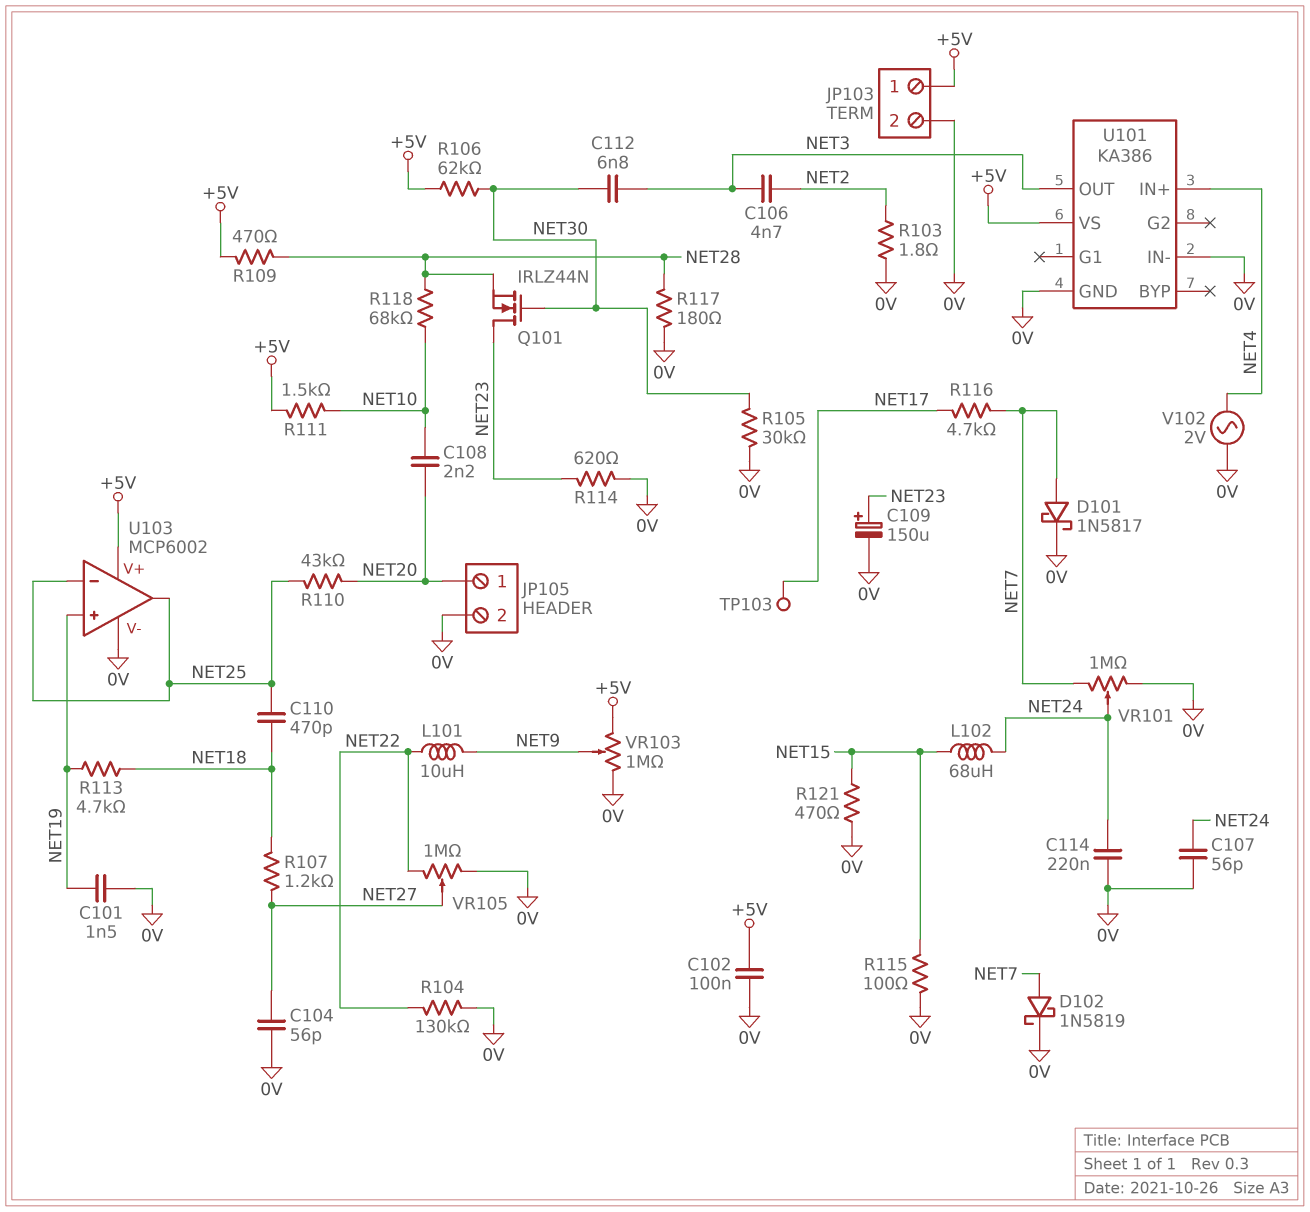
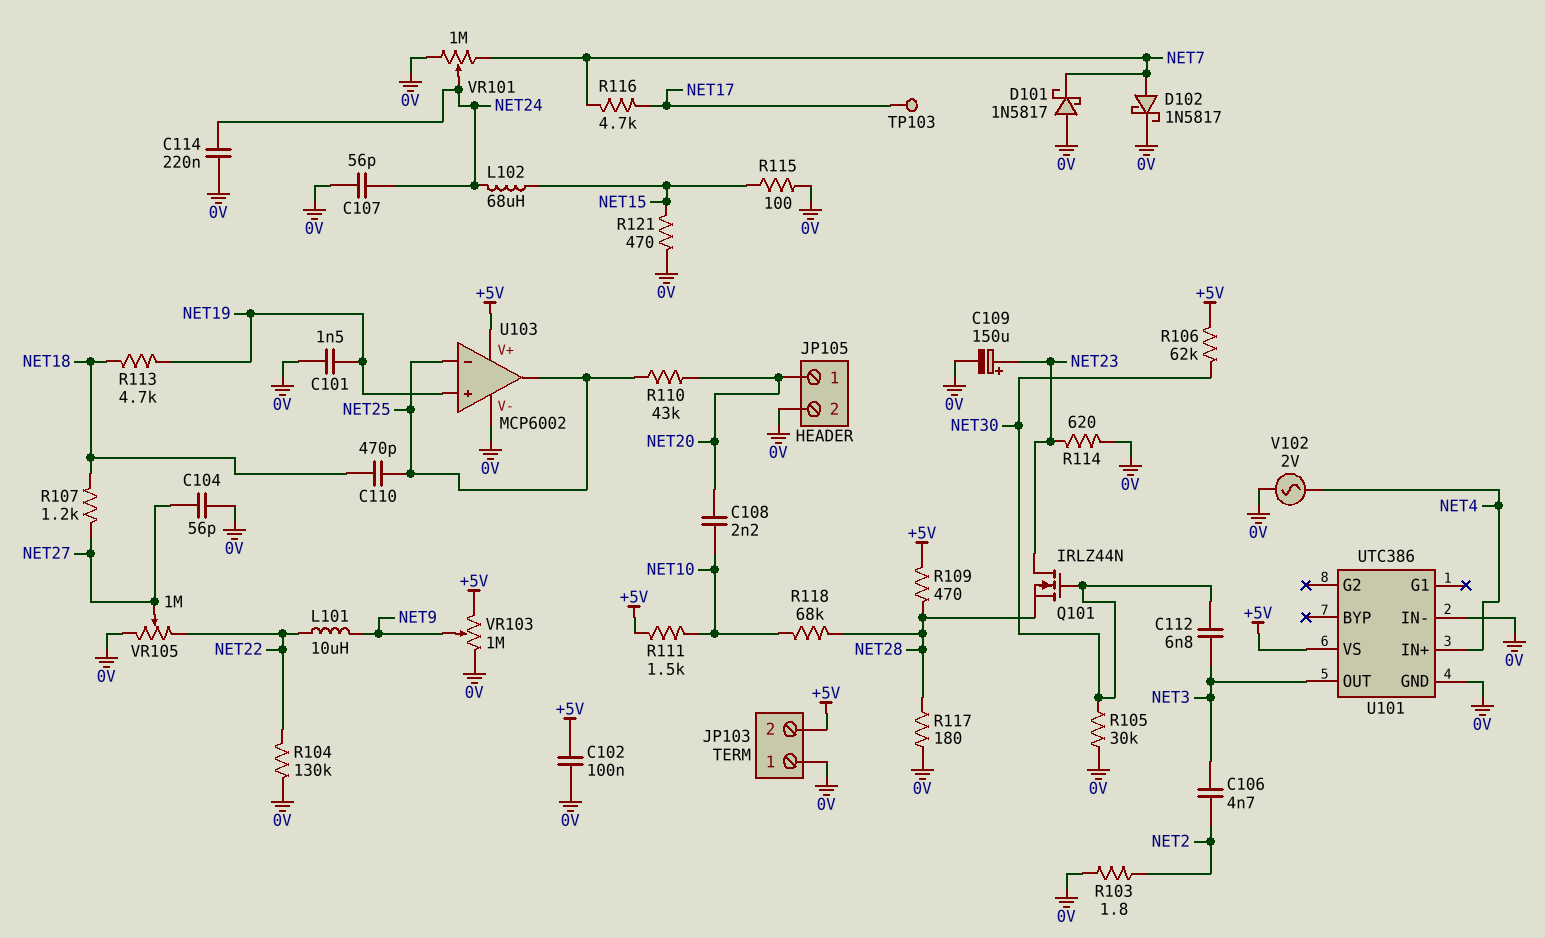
D101: schottky 1N5817 (A NET7, K 0V) -> schottky 1N5817 (A 0V, K NET7)
D102: schottky 1N5819 (A NET7, K 0V) -> schottky 1N5817 (A NET7, K 0V)
JP103 pin 1: +5V -> 0V
JP103 pin 2: 0V -> +5V
U101: KA386 -> UTC386

